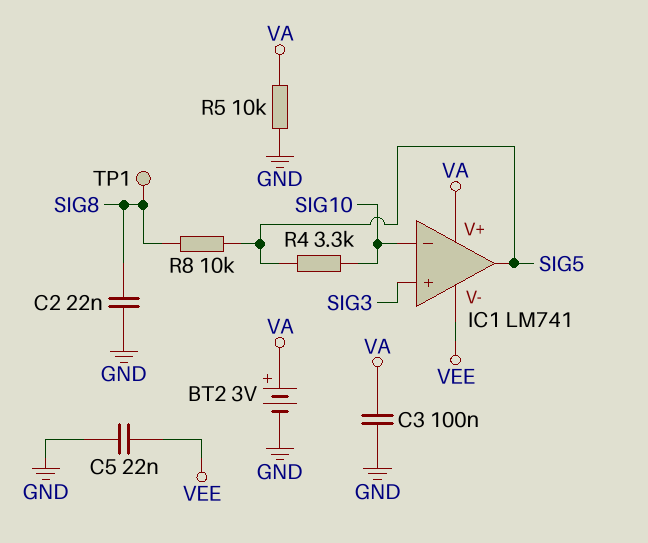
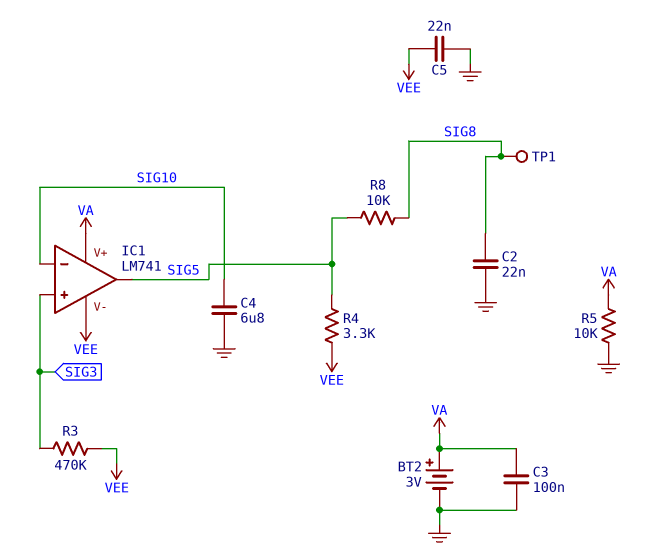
C4: none -> 6.8uF (GND, SIG10)
R3: none -> 470k (SIG3, VEE)
R4: 3.3k (SIG5, SIG10) -> 3.3k (SIG5, VEE)

